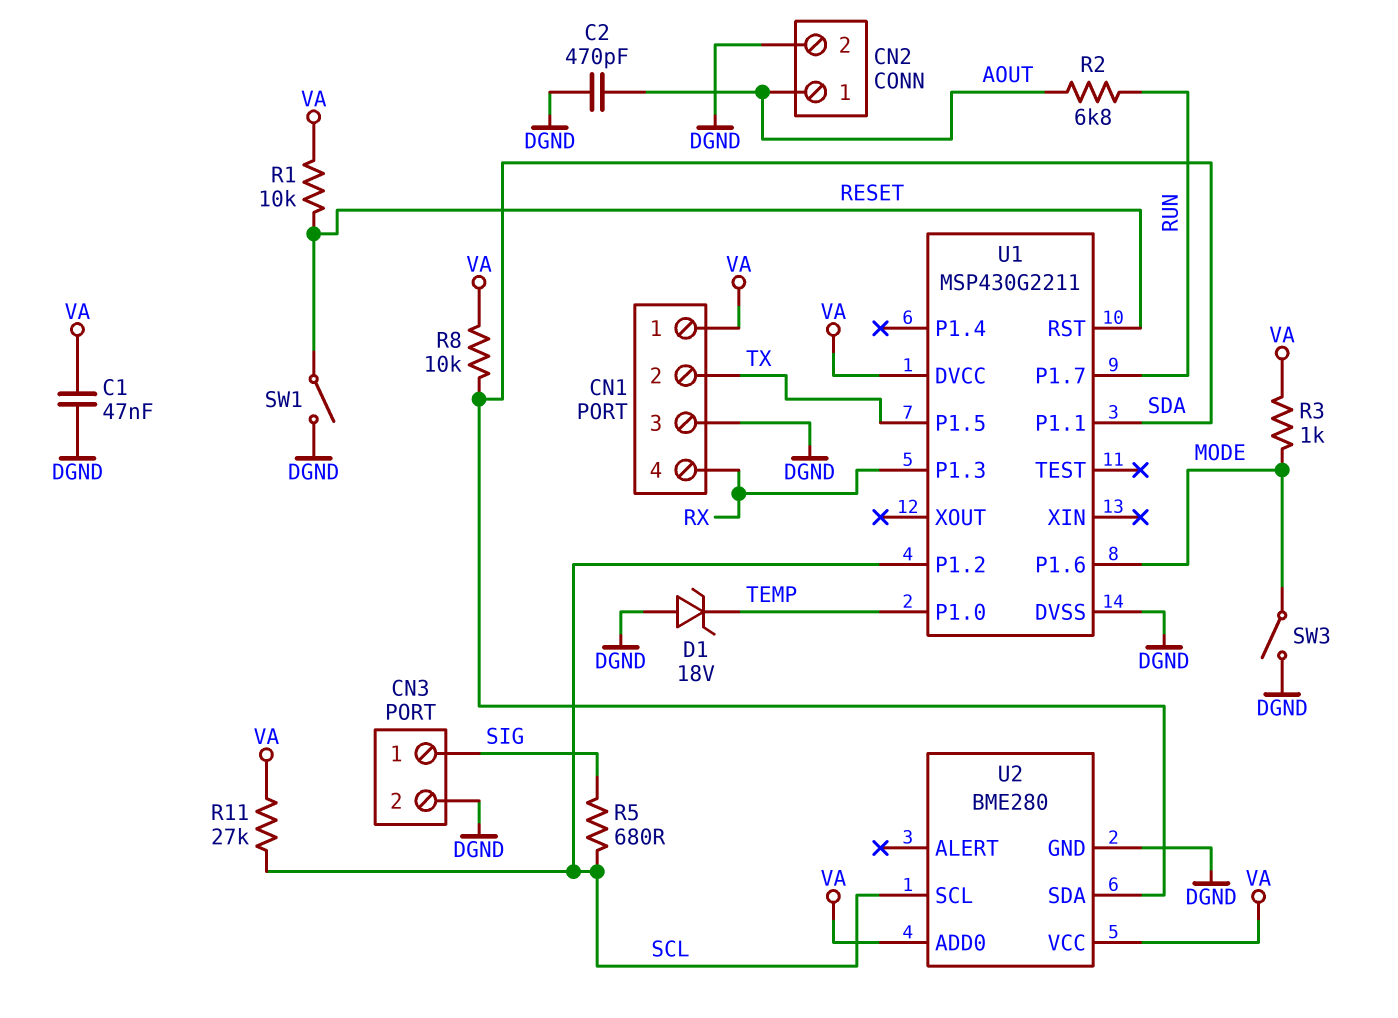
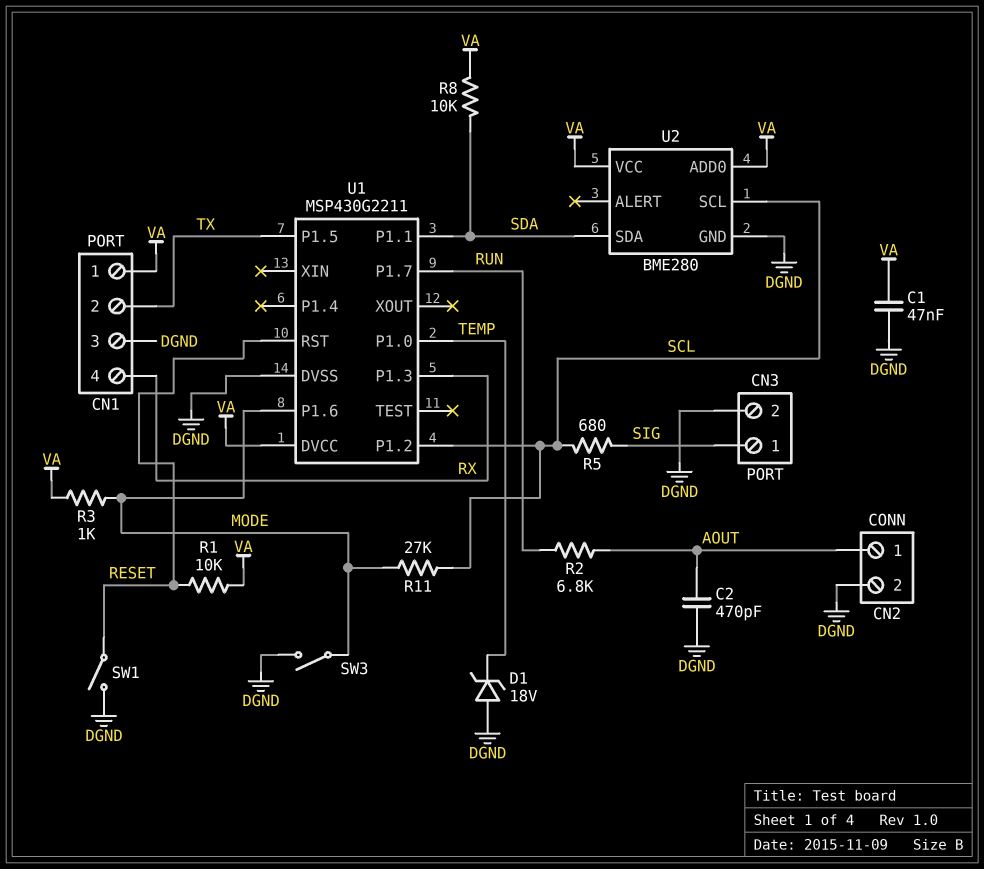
R11: 27k (SCL, VA) -> 27k (MODE, SCL)

